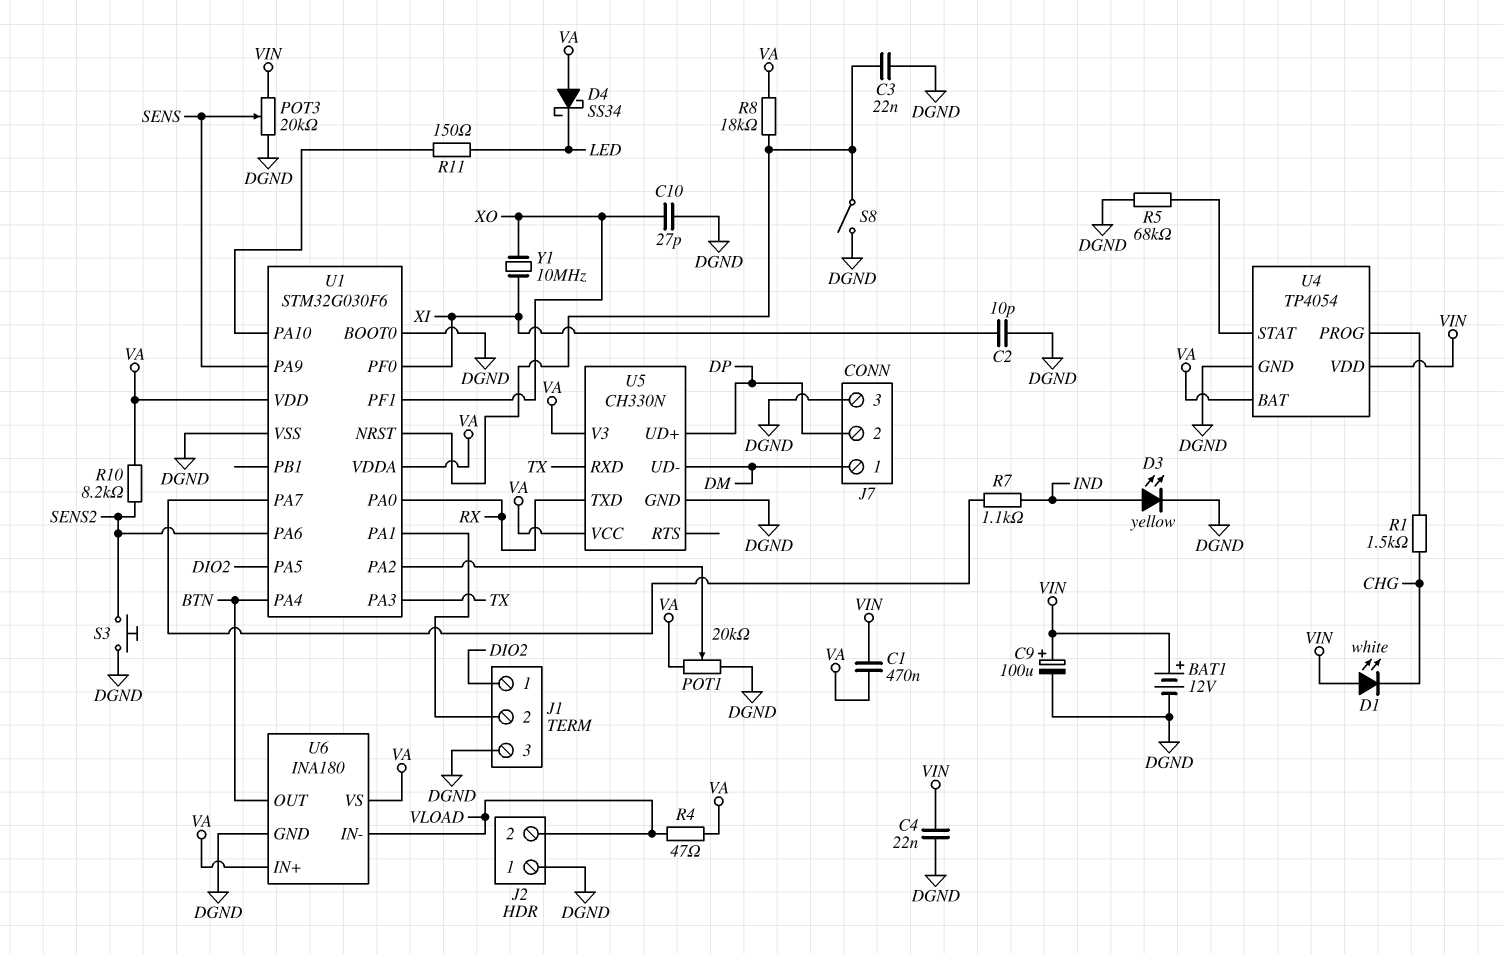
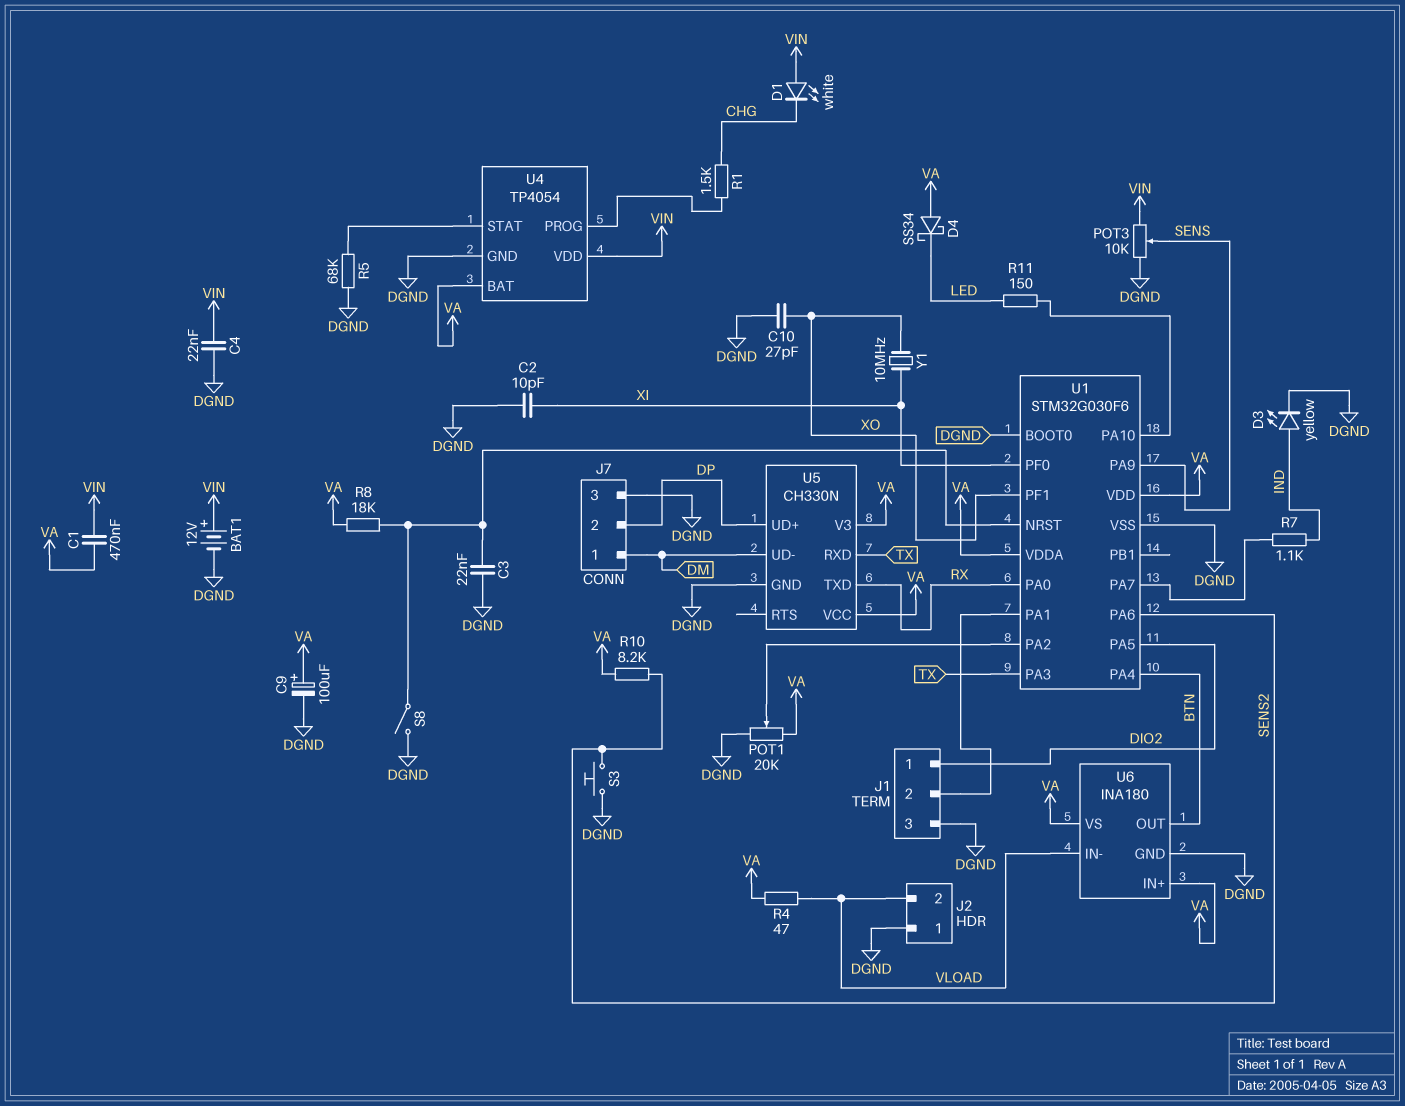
C9: 100uF (plus VIN, minus DGND) -> 100uF (plus VA, minus DGND)
POT3: 20k (DGND, VIN, wiper SENS) -> 10k (DGND, VIN, wiper SENS)

